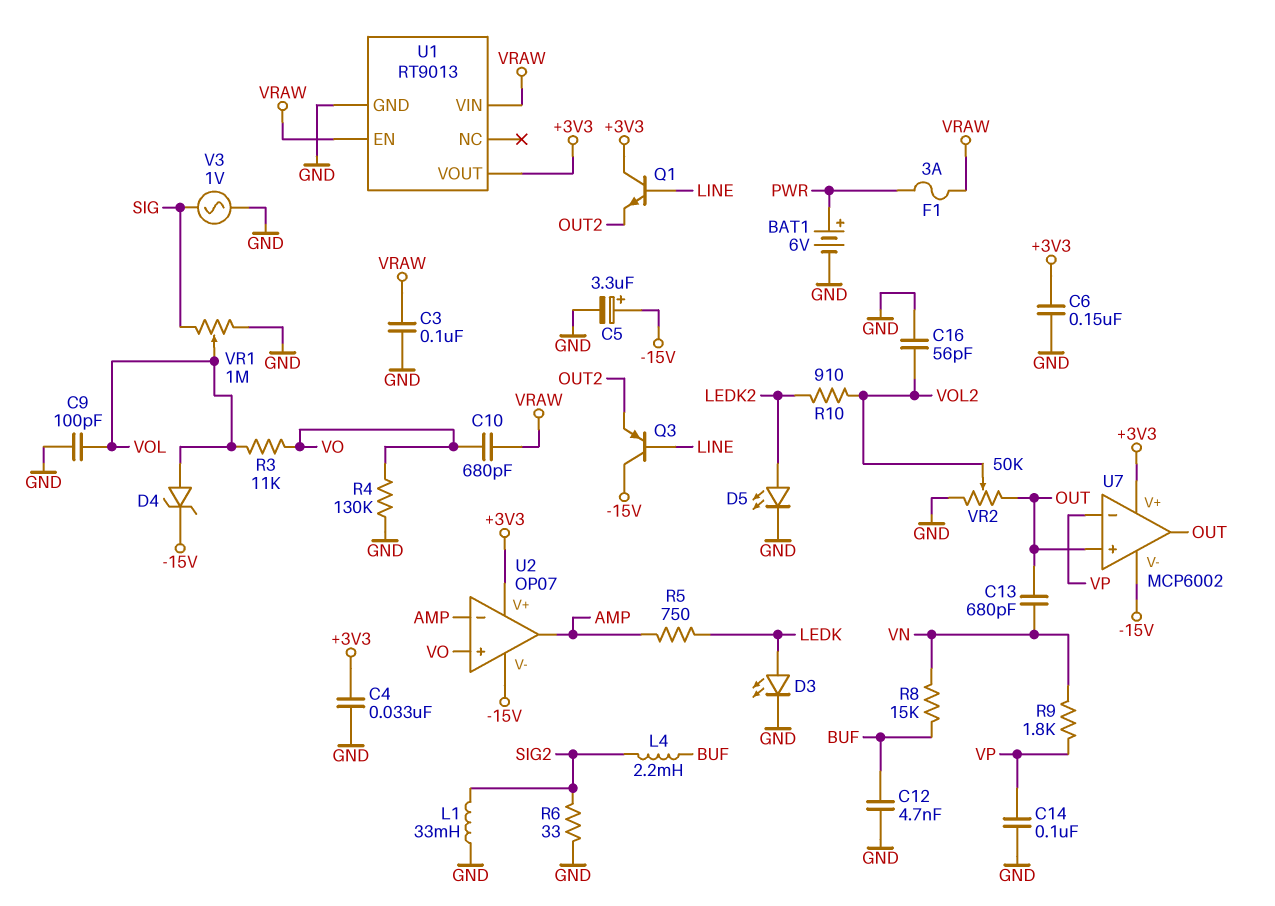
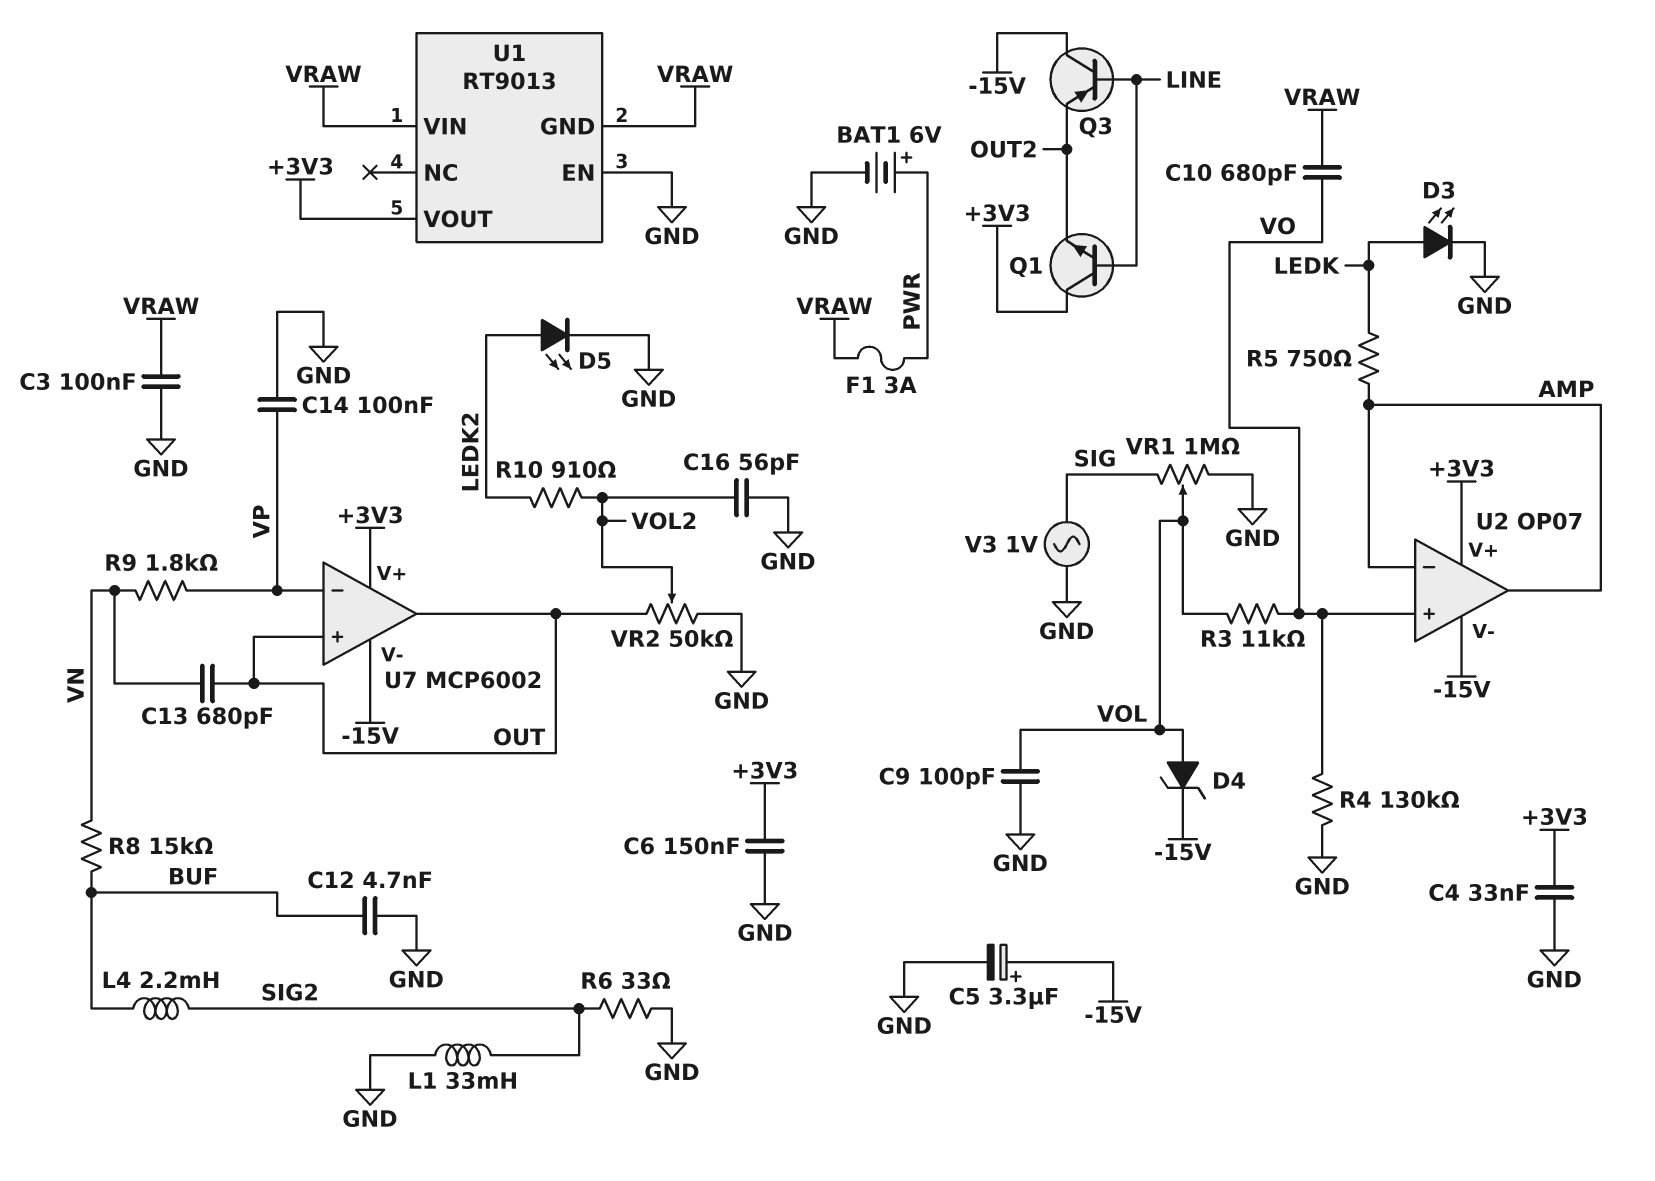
U1 pin EN: VRAW -> GND
U1 pin GND: GND -> VRAW

